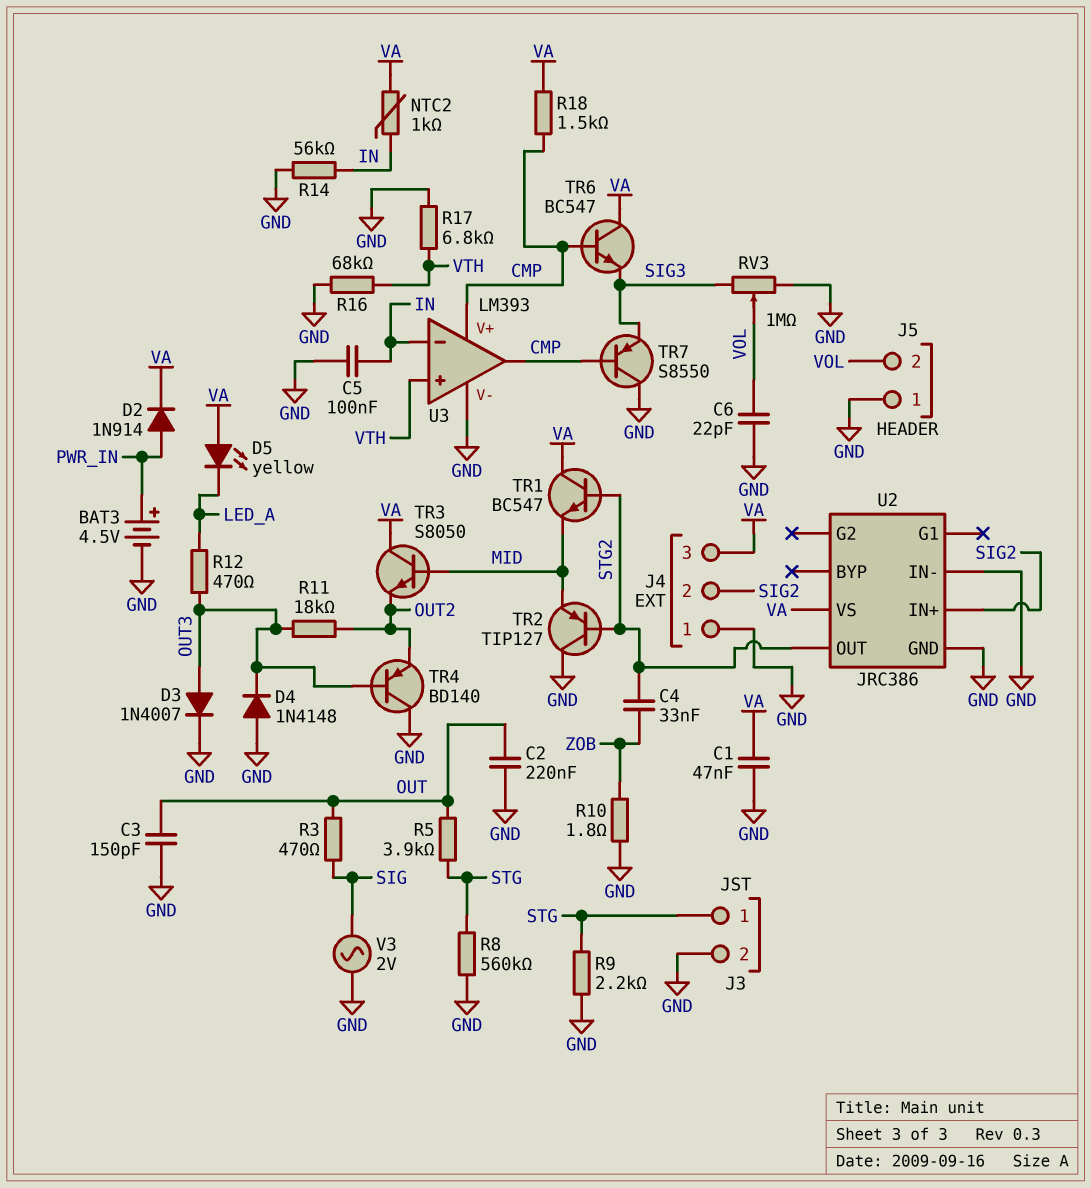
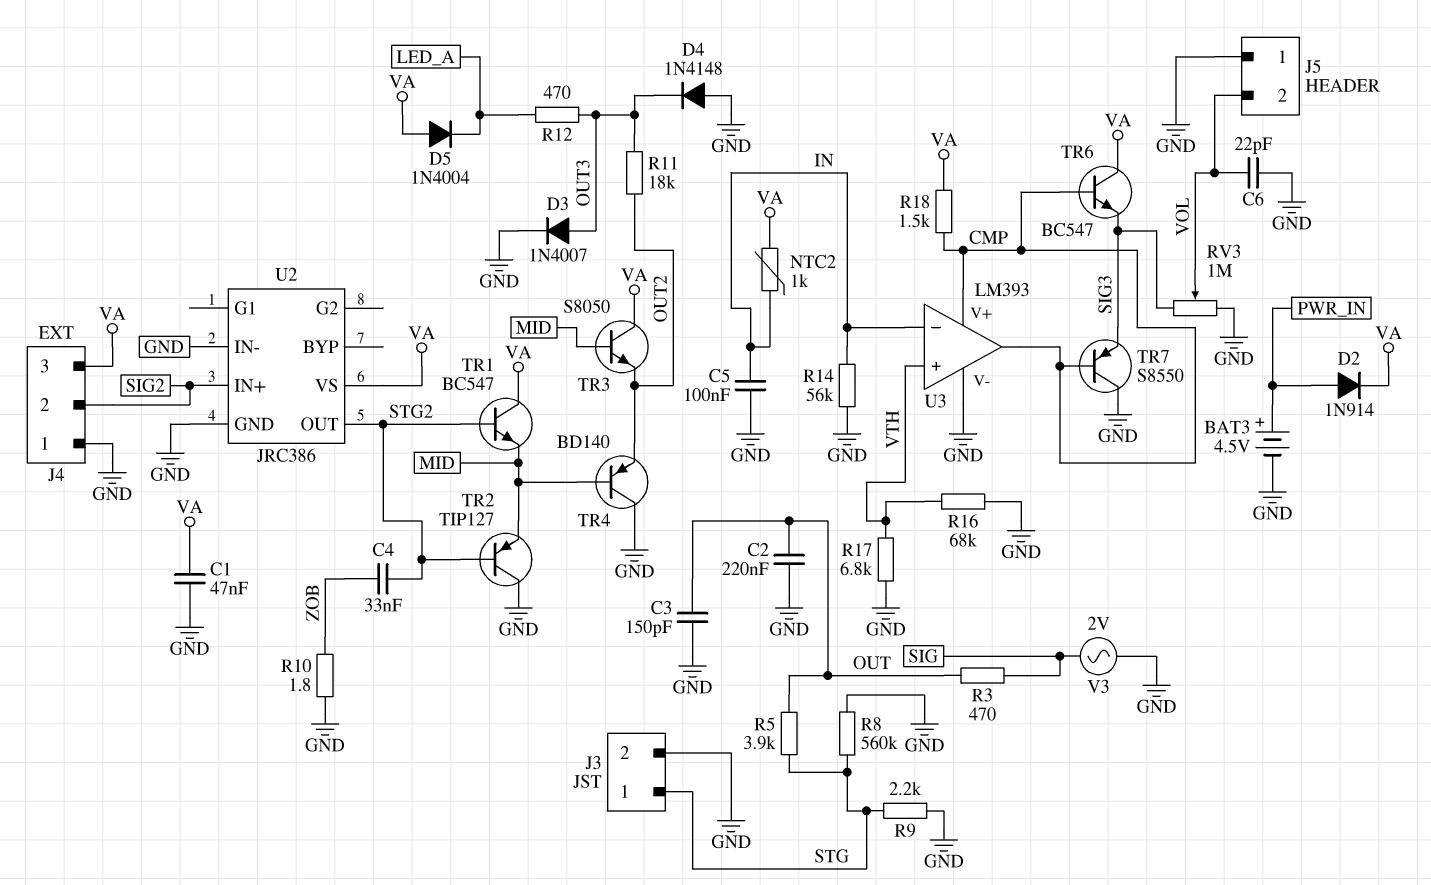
D5: LED yellow (A VA, K LED_A) -> diode 1N4004 (A VA, K LED_A)
TR4: PNP BD140 (B OUT3, C GND, E OUT2) -> PNP BD140 (B MID, C GND, E OUT2)

